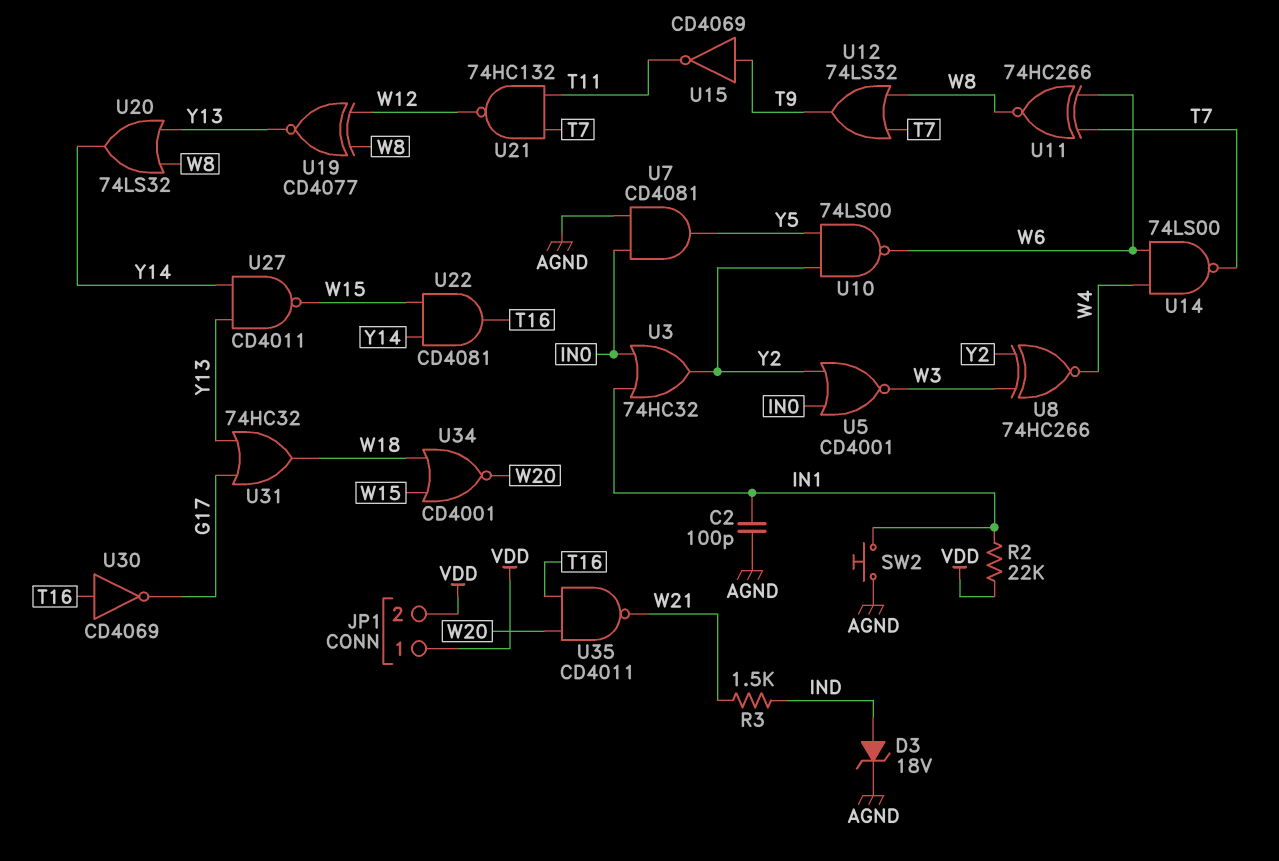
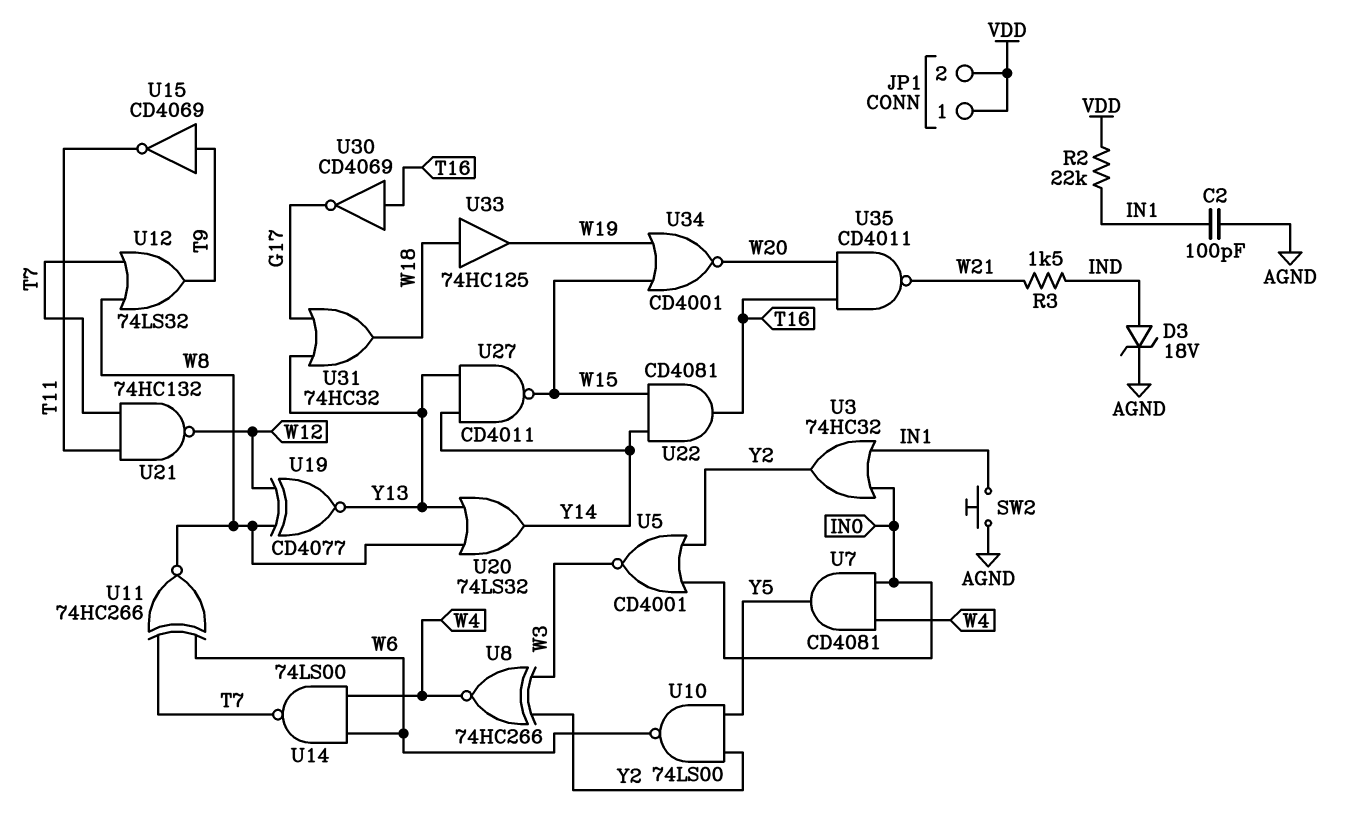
U7: AND CD4081 (in AGND, in IN0, out Y5) -> AND CD4081 (in IN0, in W4, out Y5)
U33: none -> buffer 74HC125 (in W18, out W19)
U34: NOR CD4001 (in W15, in W18, out W20) -> NOR CD4001 (in W15, in W19, out W20)

